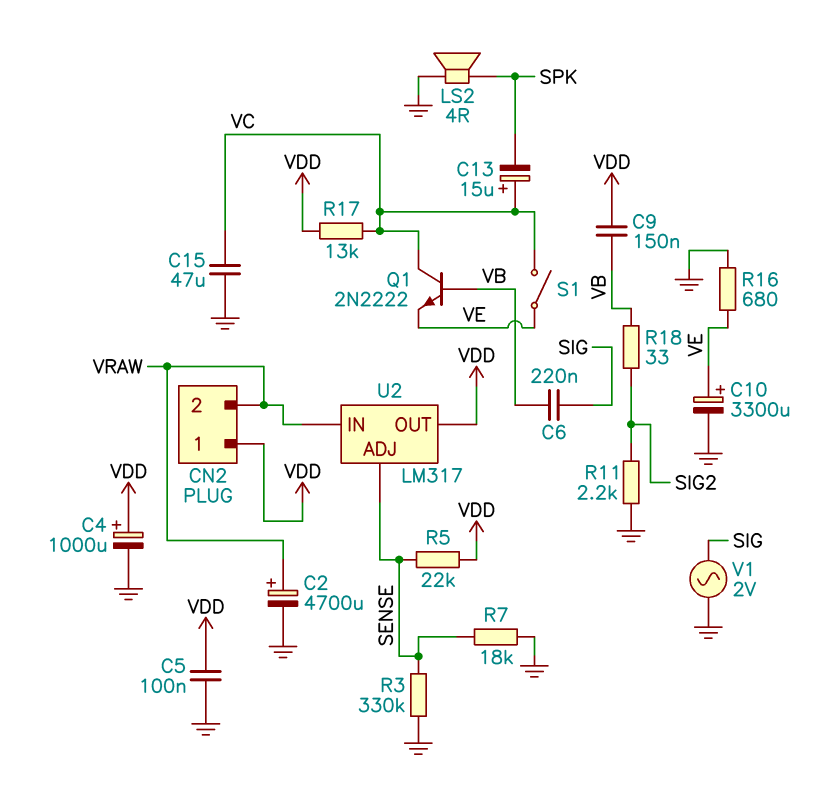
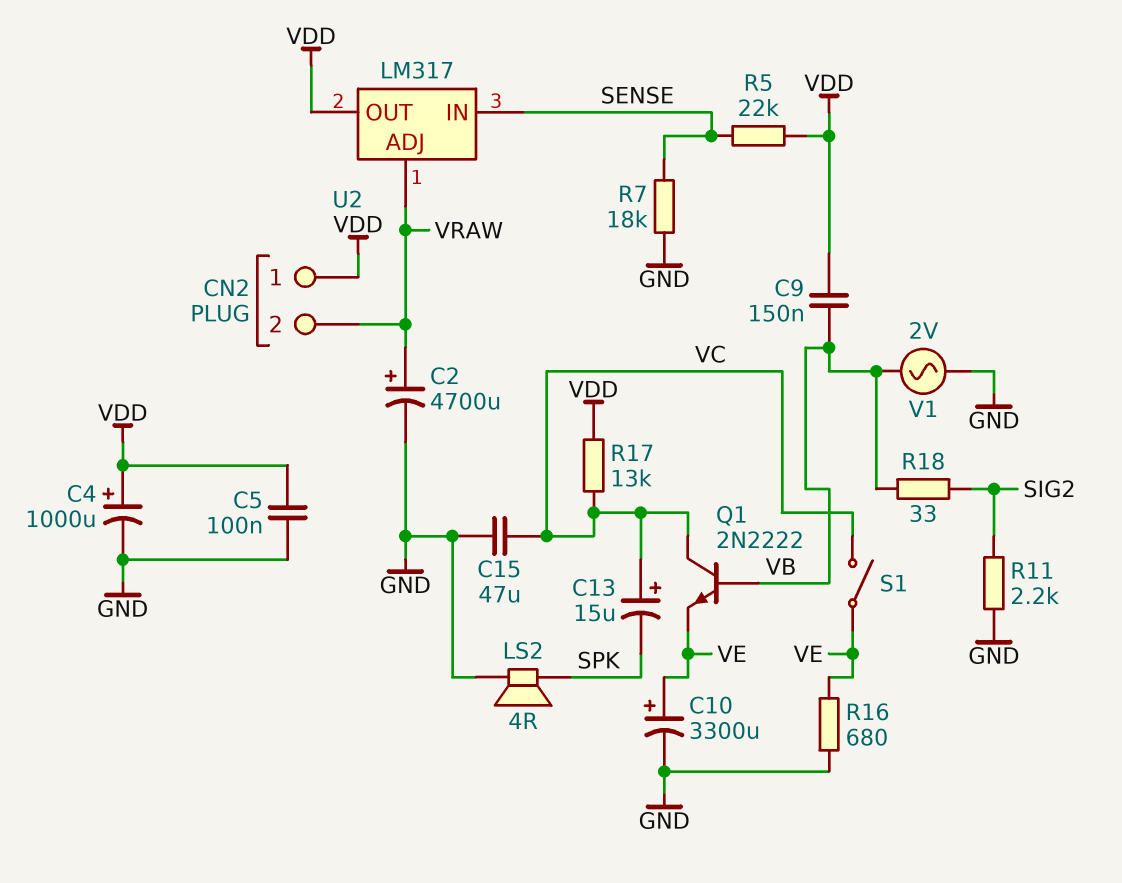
C6: 220nF (SIG, VB) -> none
R3: 330k (GND, SENSE) -> none
U2 pin ADJ: SENSE -> VRAW
U2 pin IN: VRAW -> SENSE
V1: AC 2V (GND, SIG) -> AC 2V (GND, VB)

